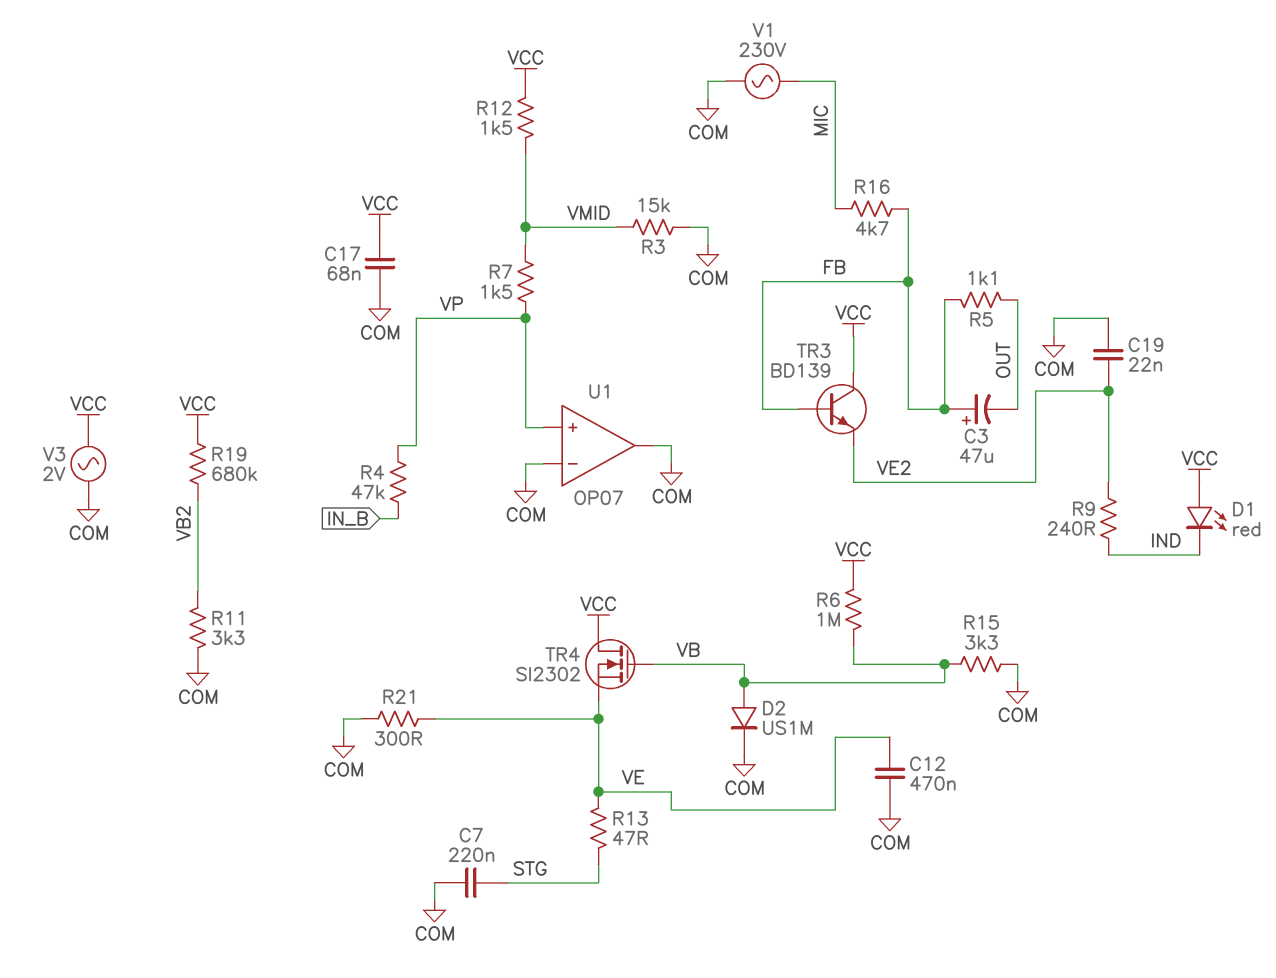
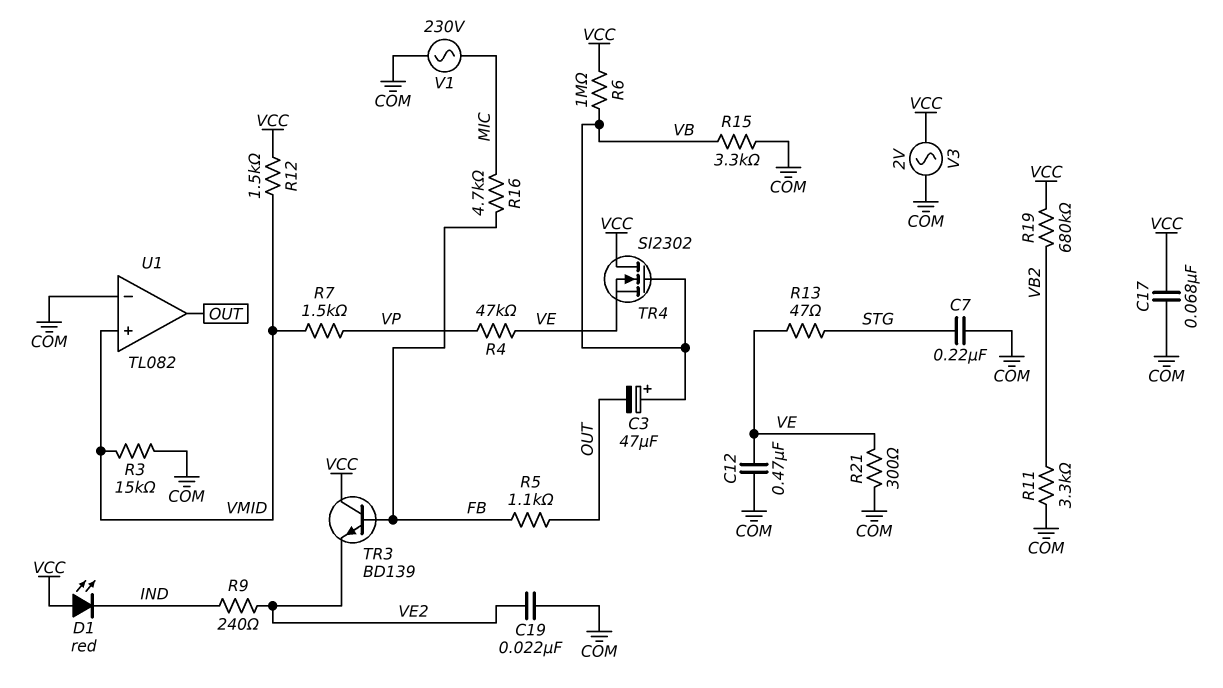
C3: 47uF (plus FB, minus OUT) -> 47uF (plus VB, minus OUT)
D2: diode US1M (A VB, K COM) -> none
R4: 47k (IN_B, VP) -> 47k (VE, VP)
U1: OP07 -> TL082
U1 pin in+: VP -> VMID
U1 pin out: COM -> OUT

